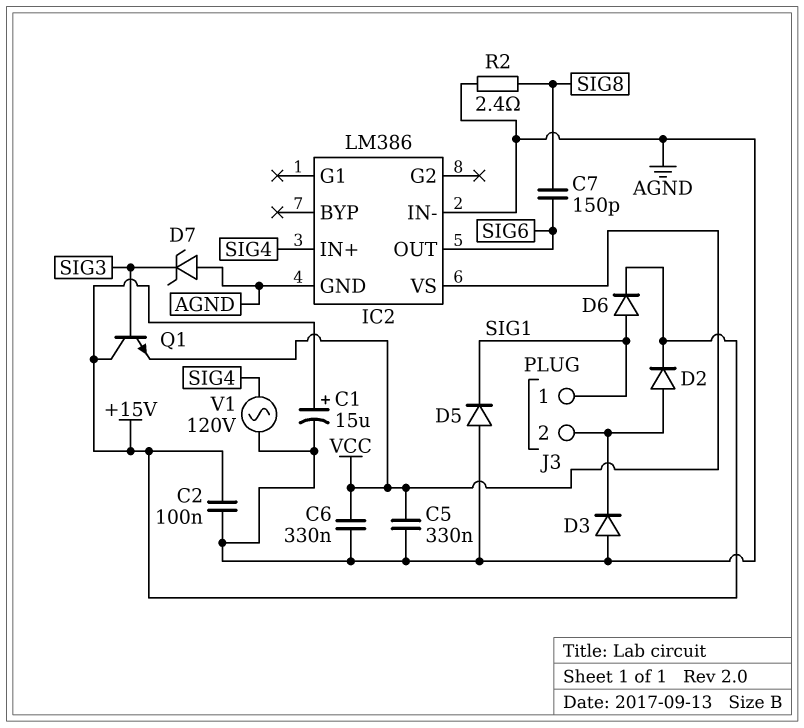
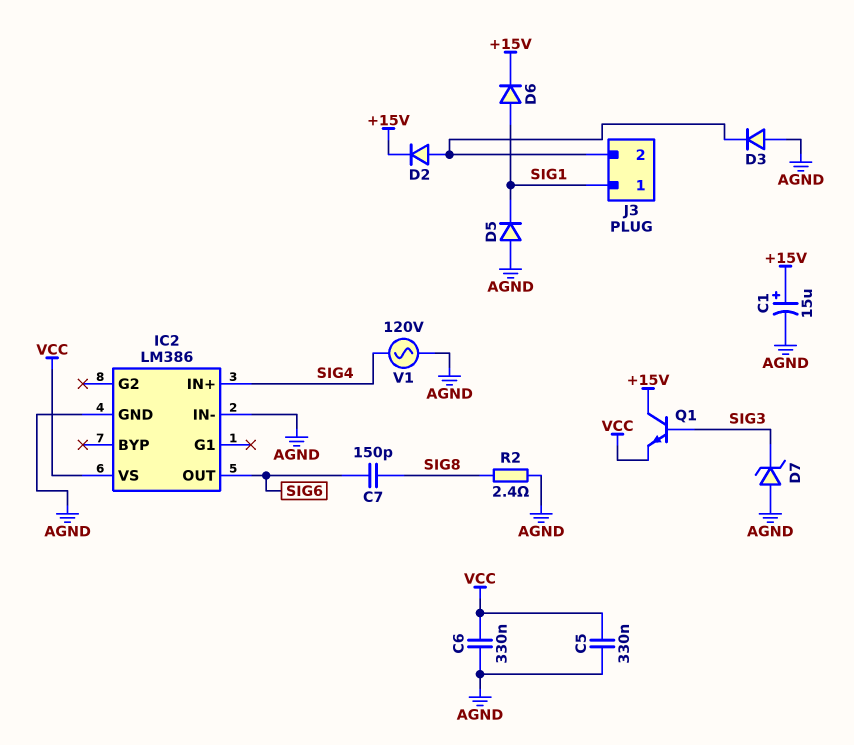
C2: 100nF (+15V, AGND) -> none

